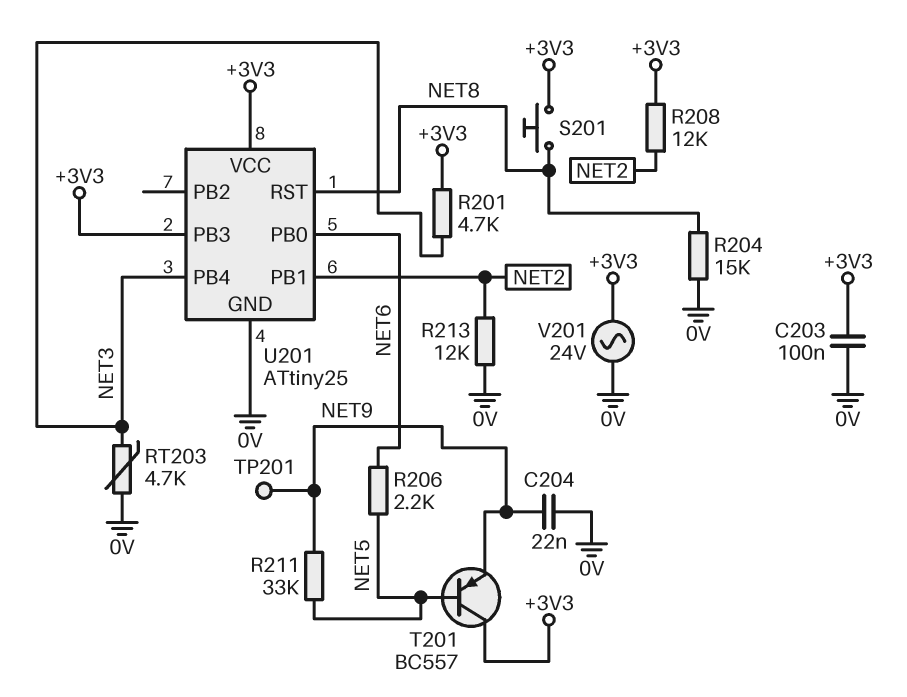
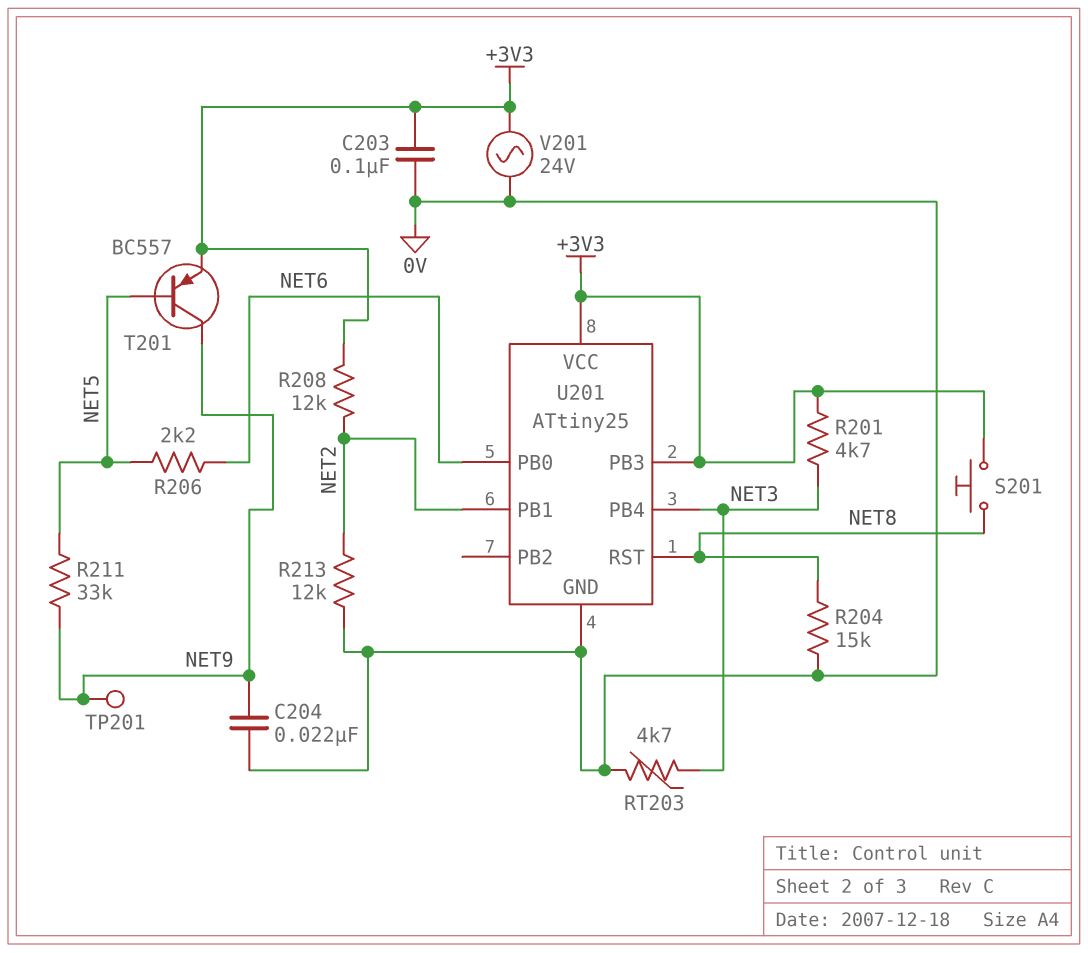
T201: PNP BC557 (B NET5, C +3V3, E NET9) -> PNP BC557 (B NET5, C NET9, E +3V3)

